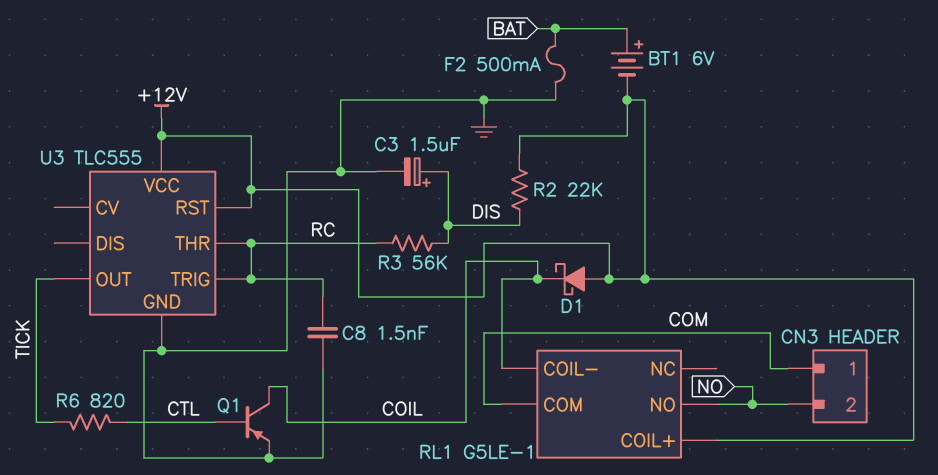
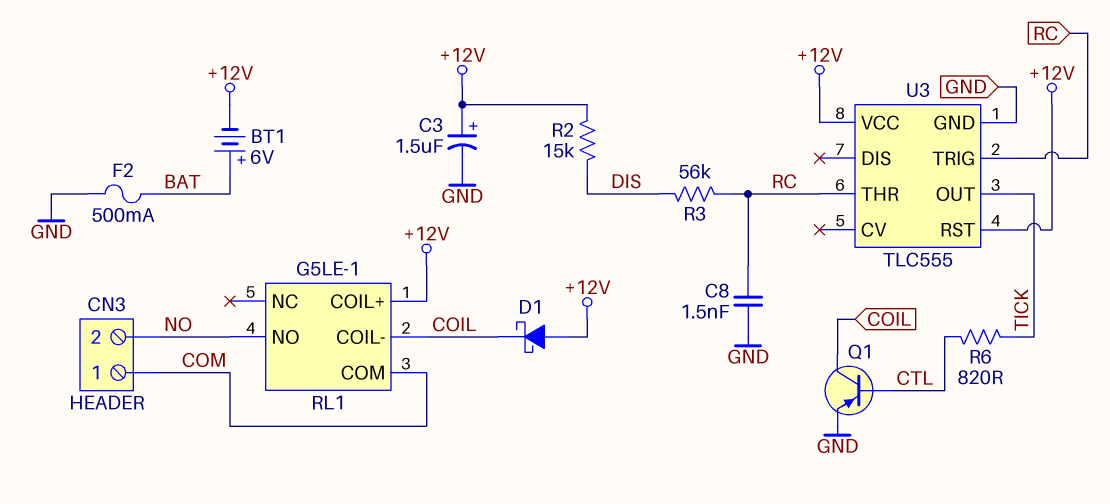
C3: 1.5uF (plus DIS, minus GND) -> 1.5uF (plus +12V, minus GND)
R2: 22k (+12V, DIS) -> 15k (+12V, DIS)

